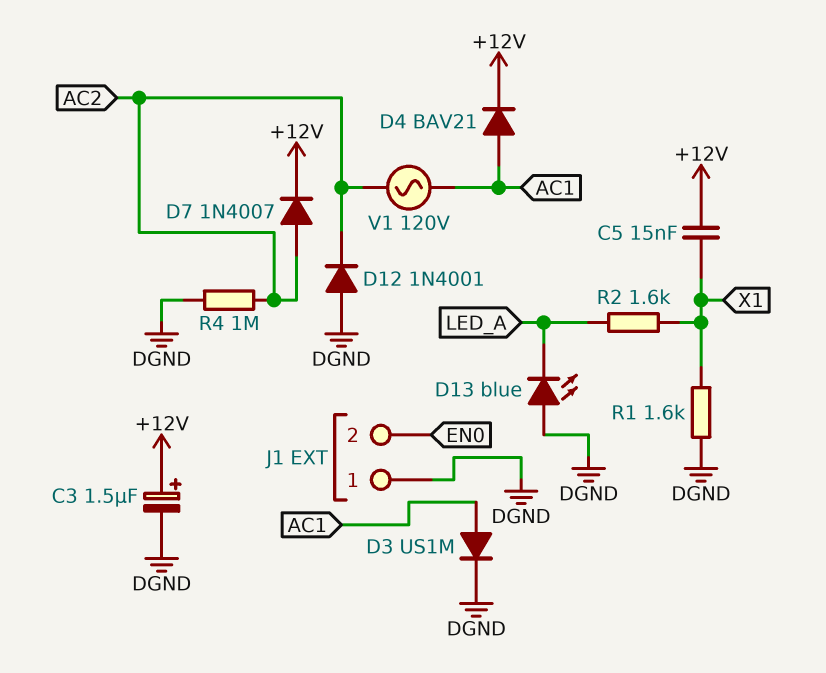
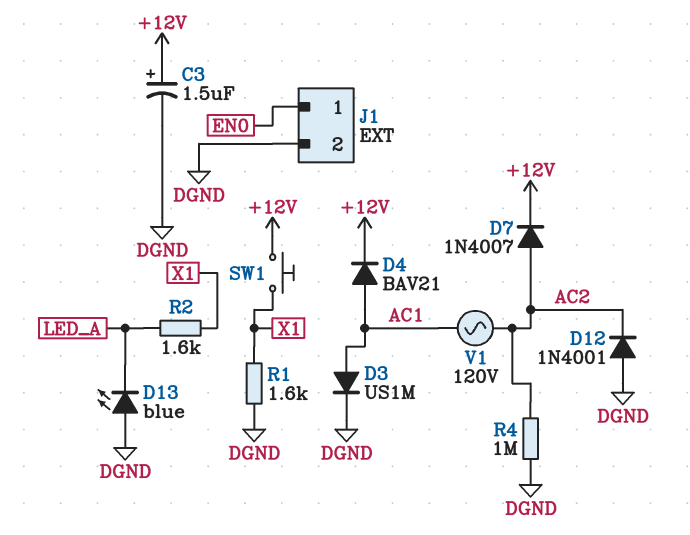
C5: 15nF (+12V, X1) -> none
J1 pin 1: DGND -> EN0
J1 pin 2: EN0 -> DGND
SW1: none -> button (+12V, X1)

